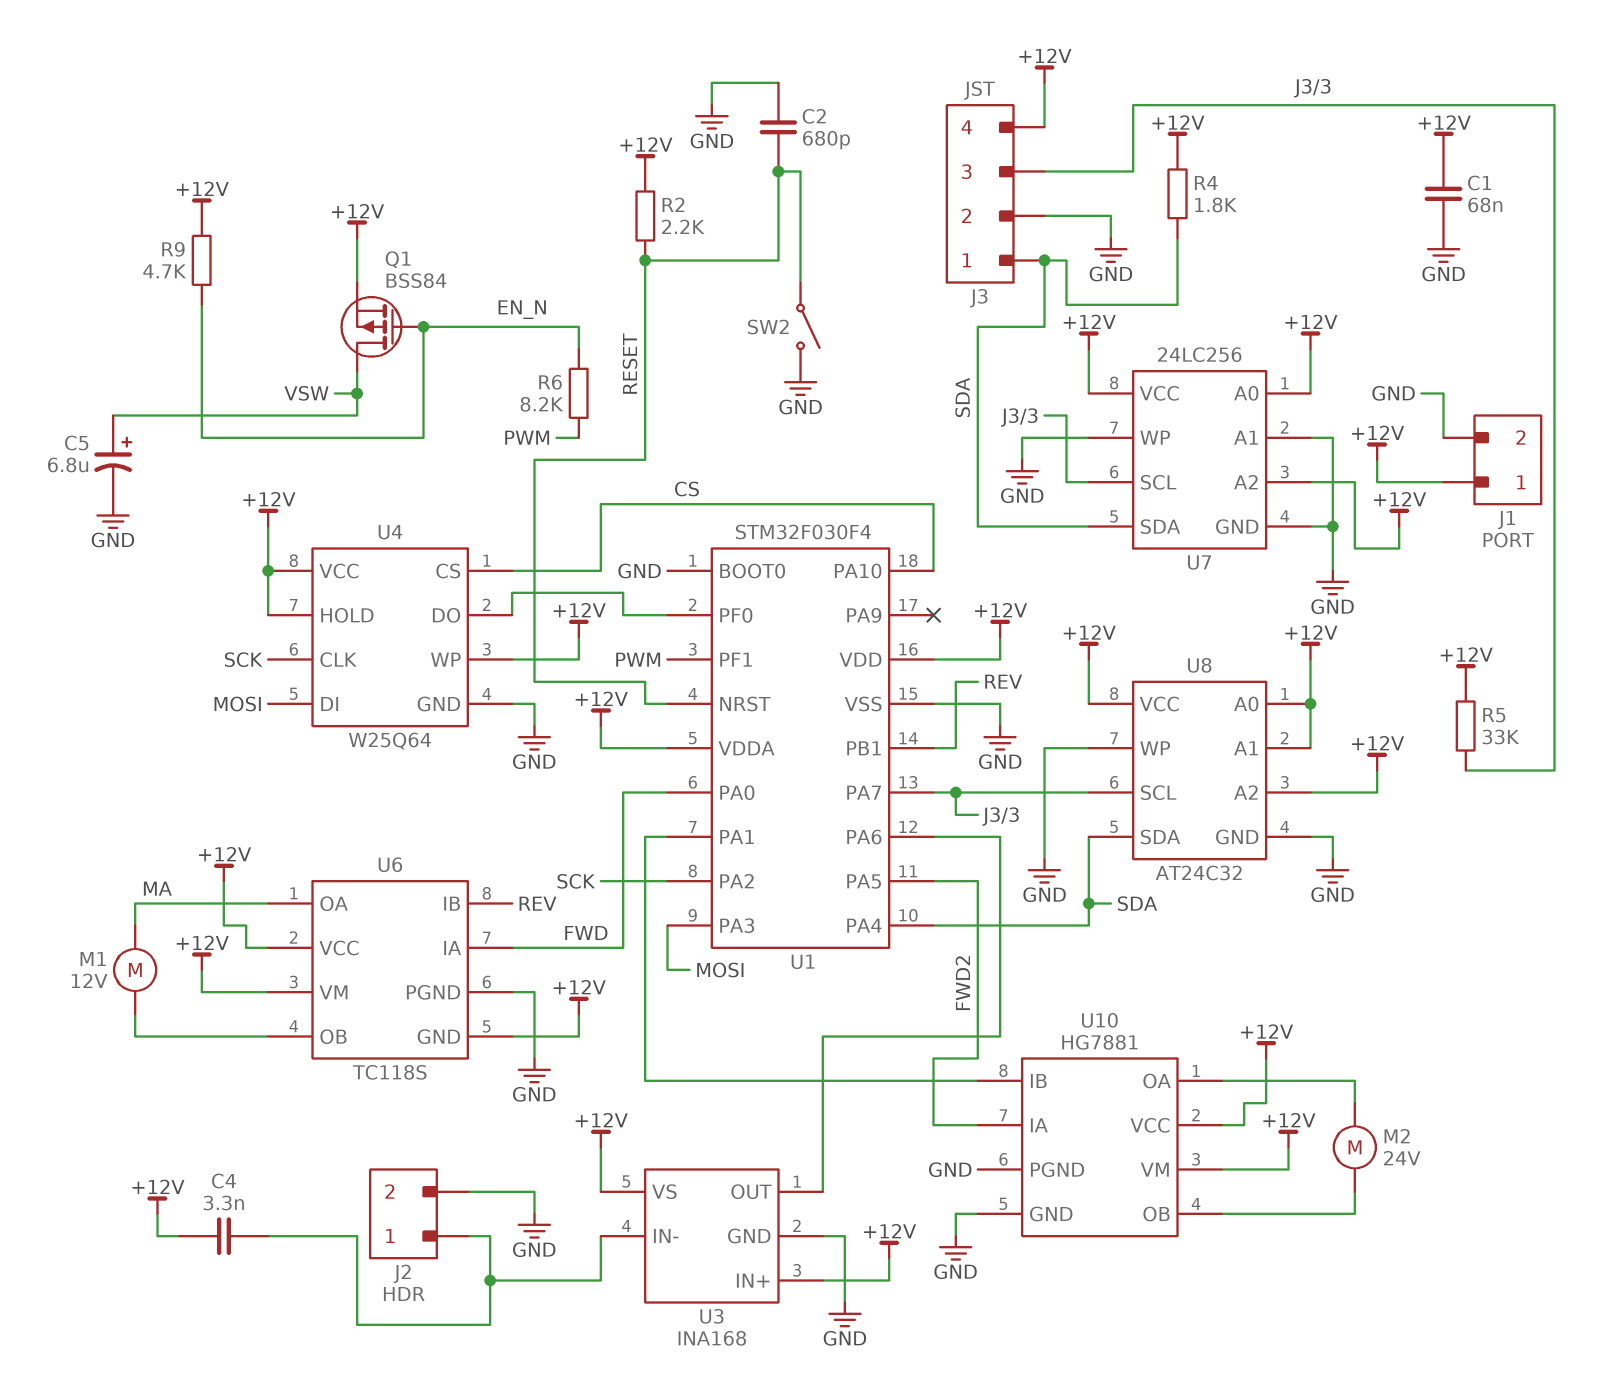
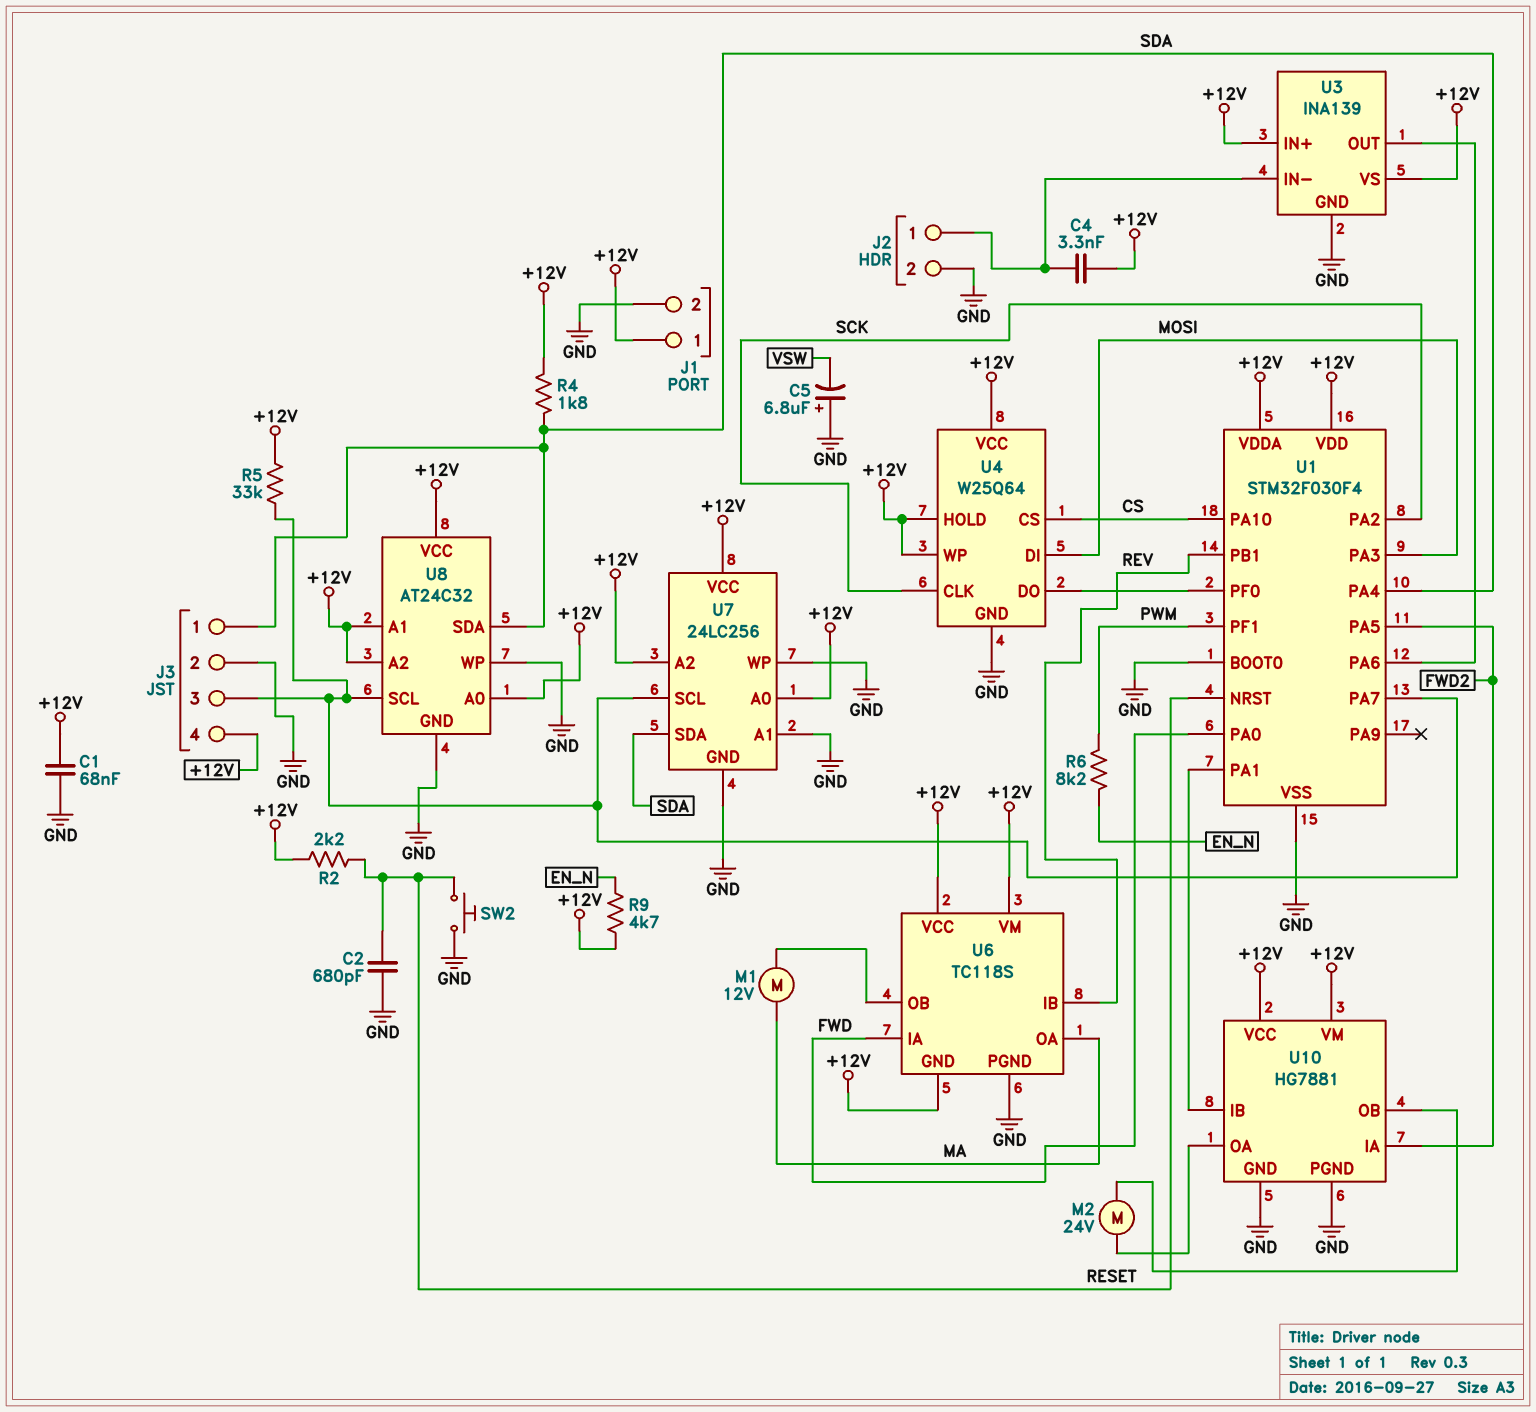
C5: 6.8uF (plus VSW, minus GND) -> 6.8uF (plus GND, minus VSW)
Q1: PMOS BSS84 (G EN_N, D VSW, S +12V) -> none
SW2: switch (GND, RESET) -> button (GND, RESET)
U3: INA168 -> INA139

